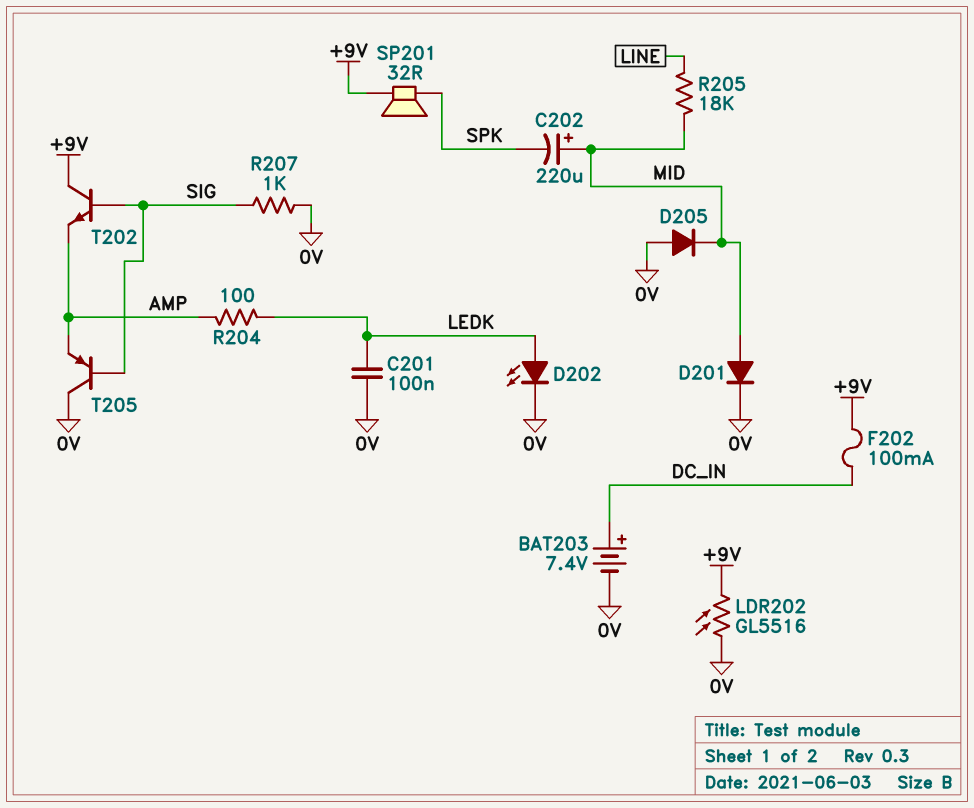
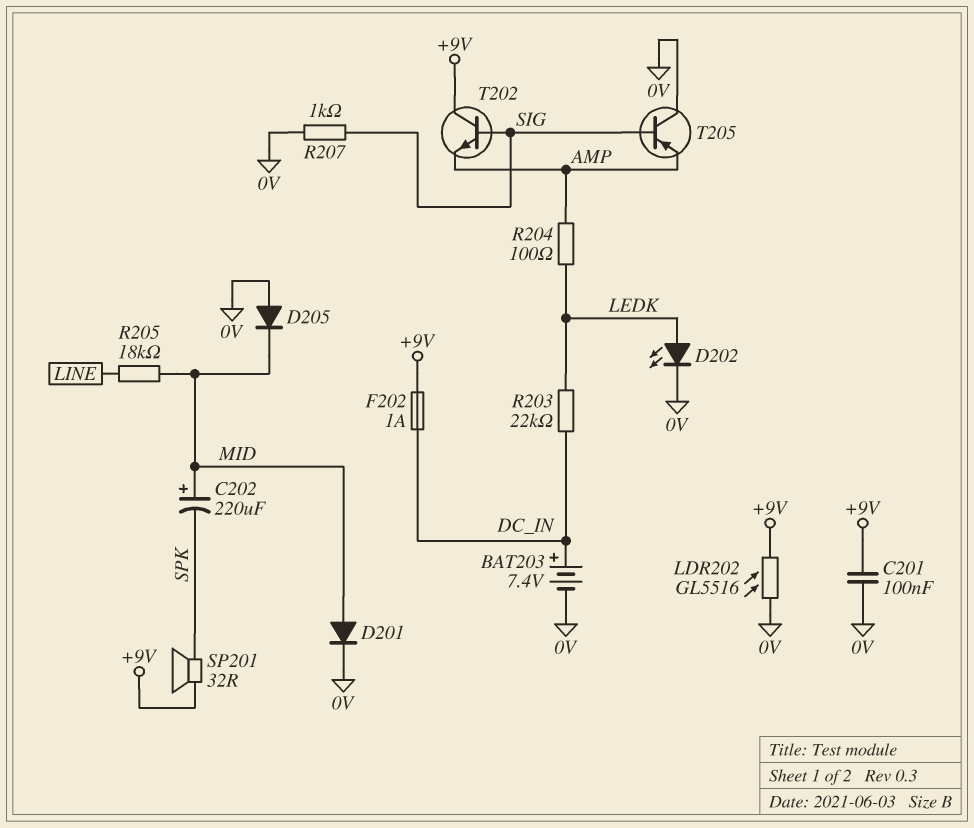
C201: 100nF (0V, LEDK) -> 100nF (+9V, 0V)
F202: 100mA (+9V, DC_IN) -> 1A (+9V, DC_IN)
R203: none -> 22k (DC_IN, LEDK)

